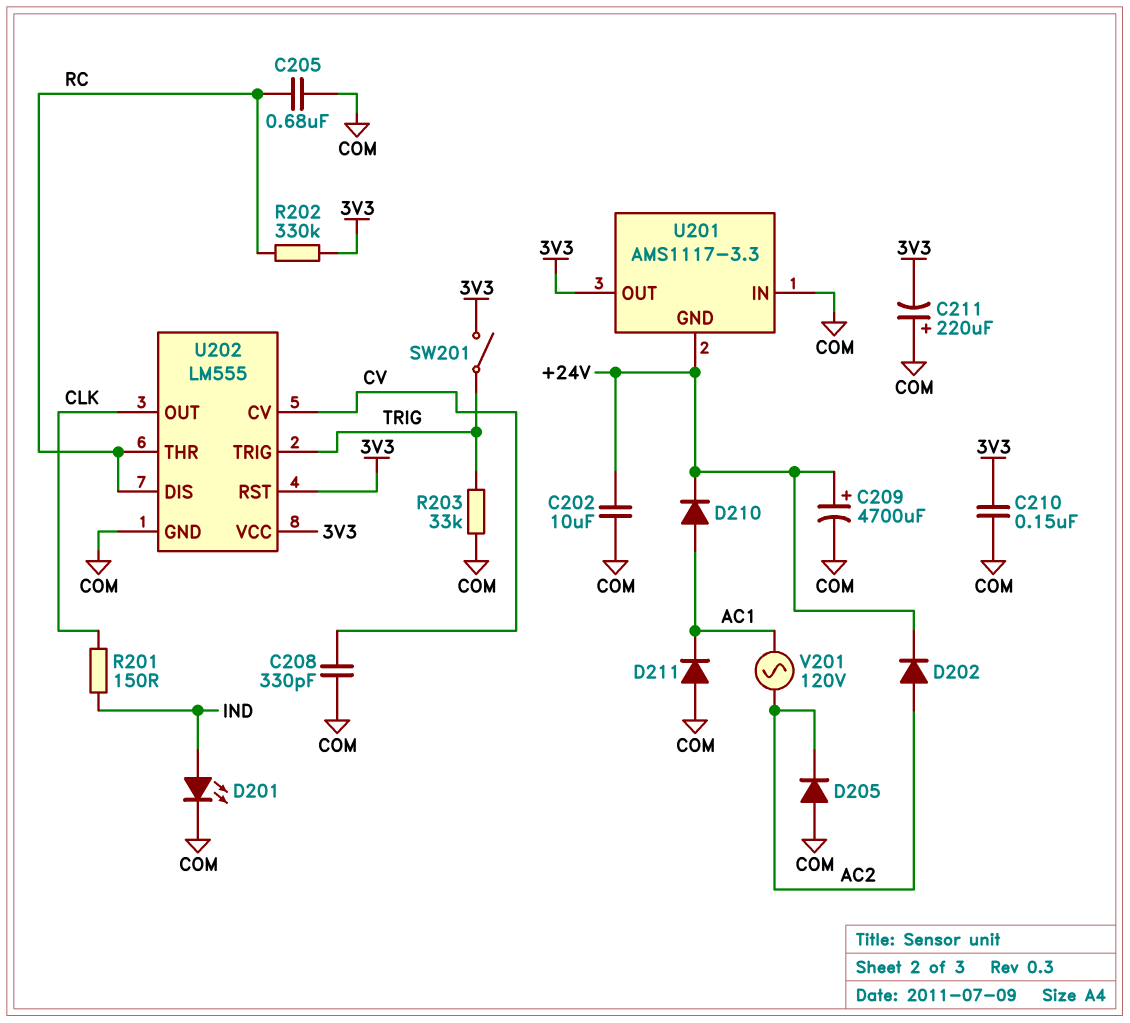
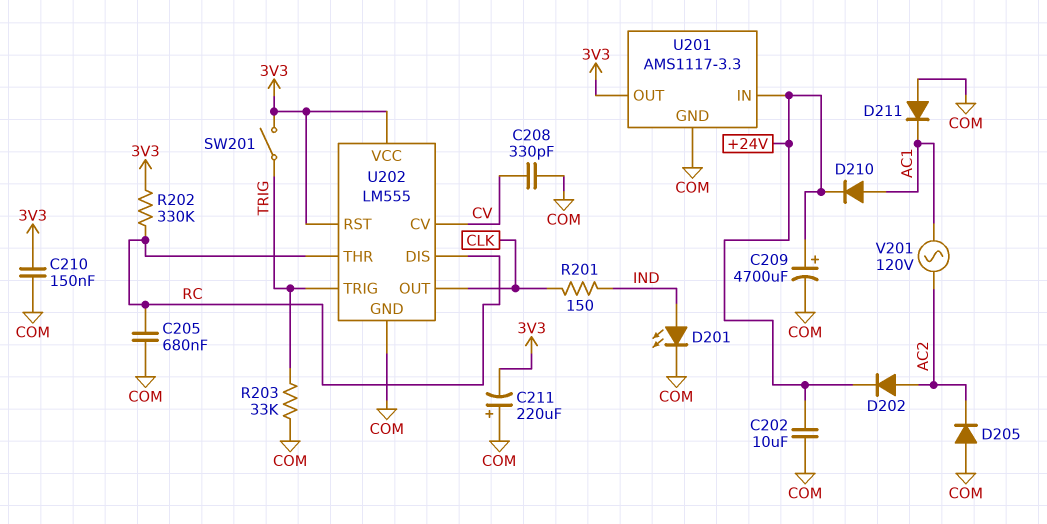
U201 pin GND: +24V -> COM
U201 pin IN: COM -> +24V

